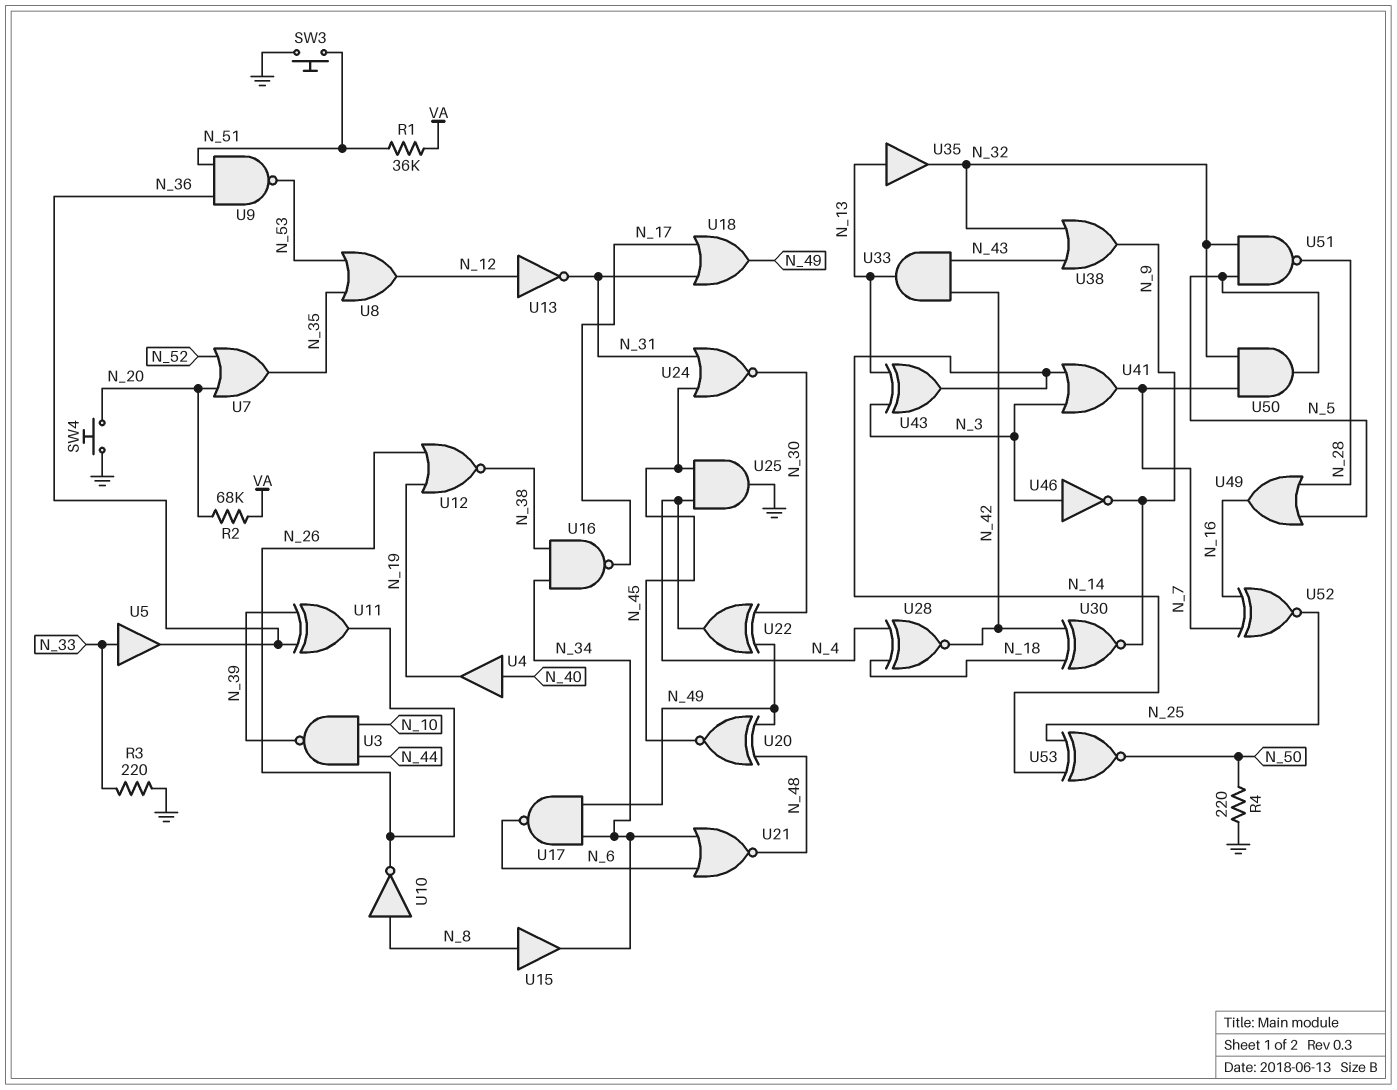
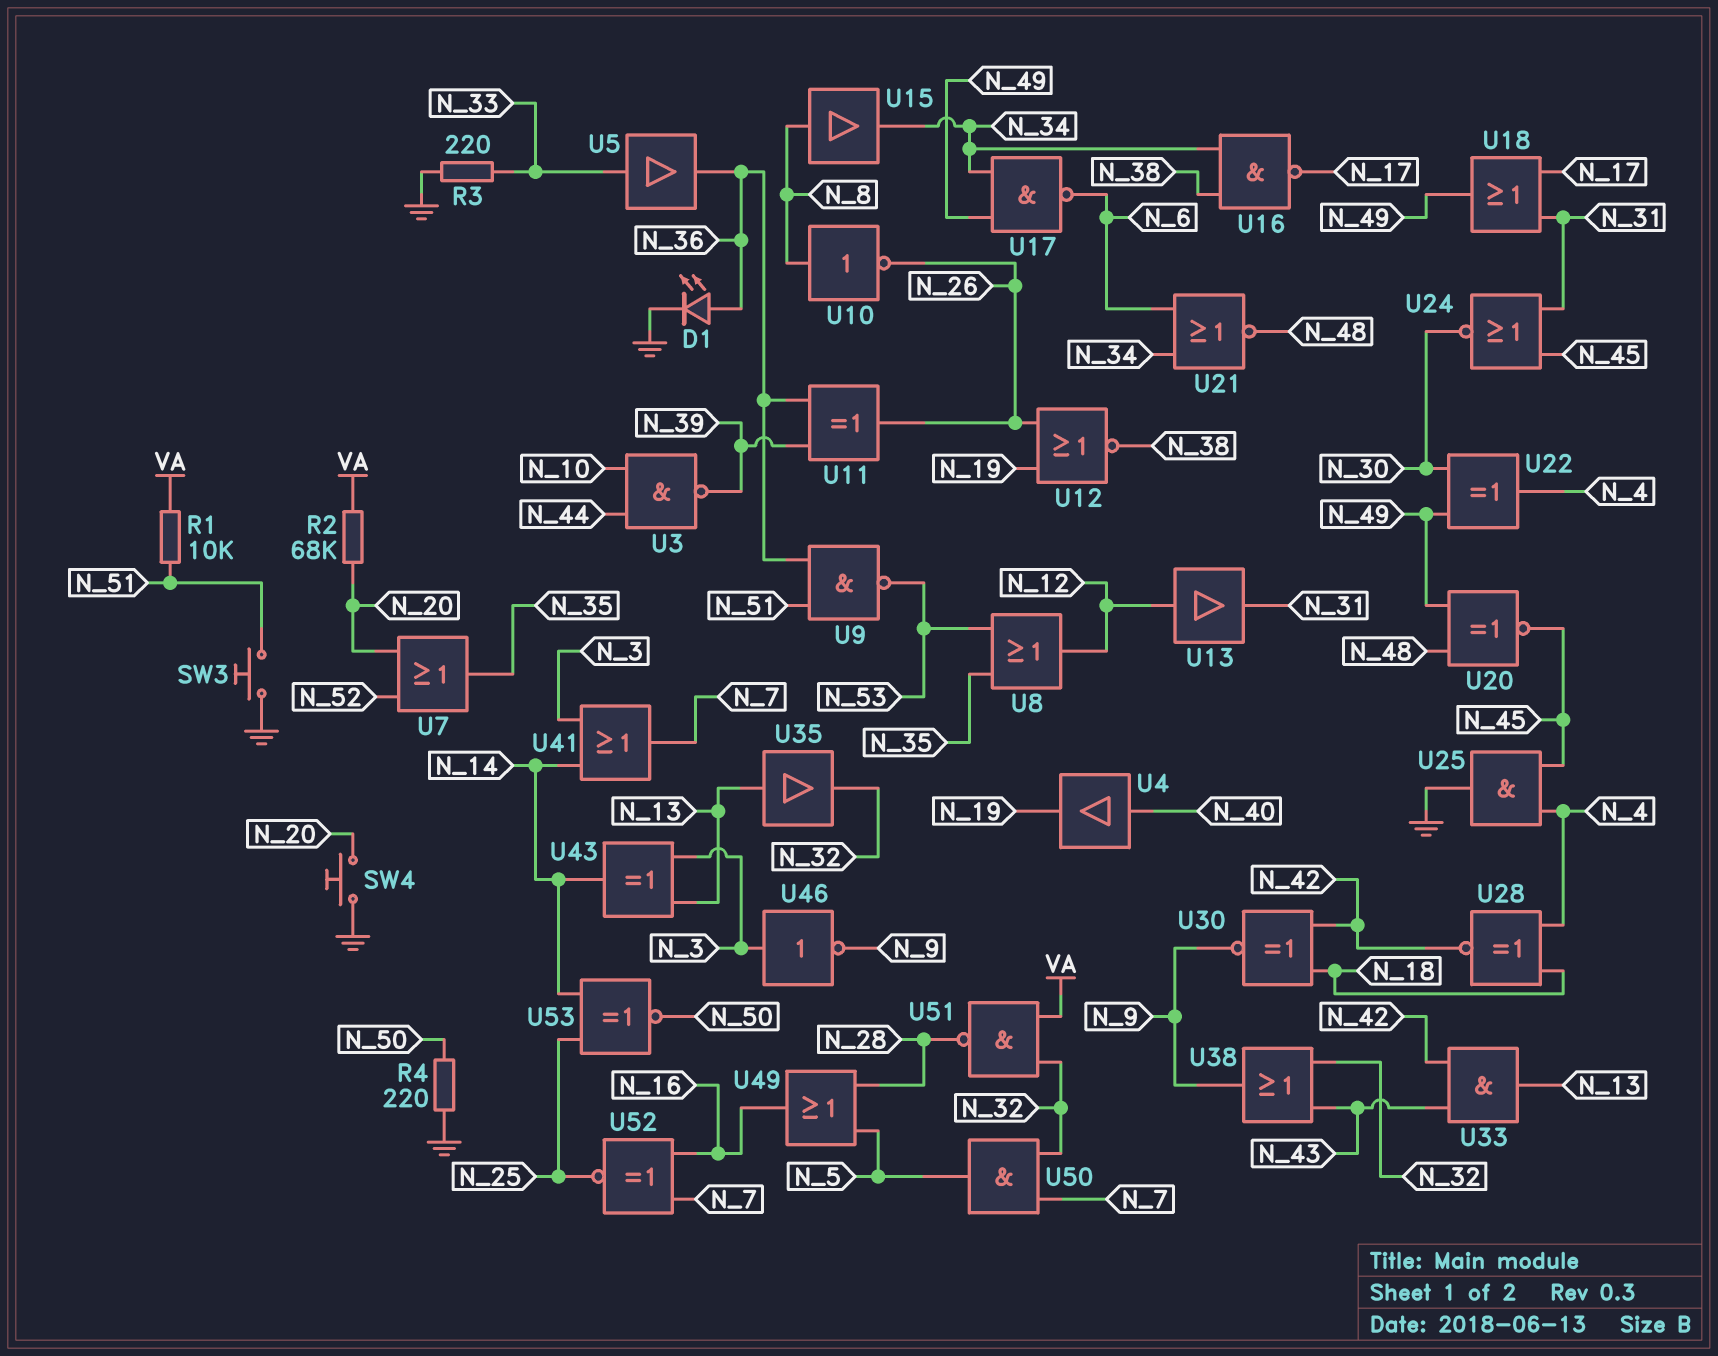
D1: none -> LED (A N_36, K GND)
R1: 36k (N_51, VA) -> 10k (N_51, VA)
U13: NOT (in N_12, out N_31) -> buffer (in N_12, out N_31)
U51: NAND (in N_5, in N_32, out N_28) -> NAND (in N_32, in VA, out N_28)

